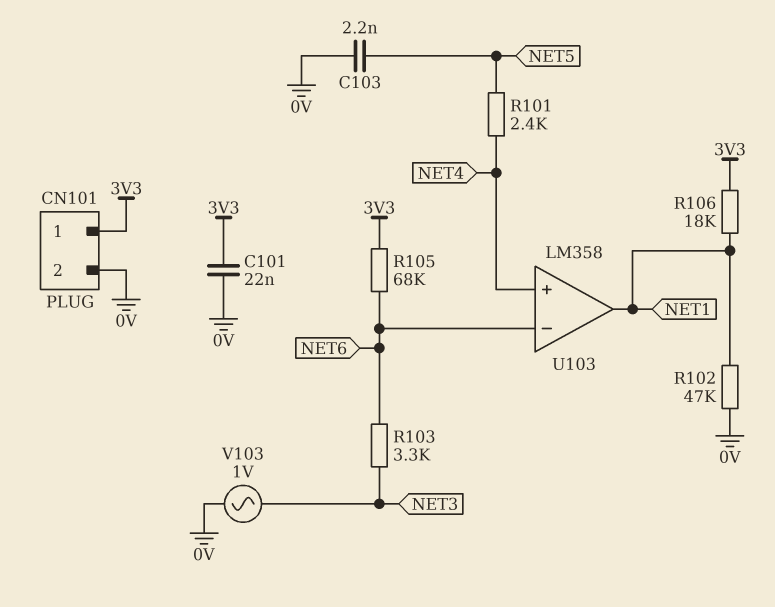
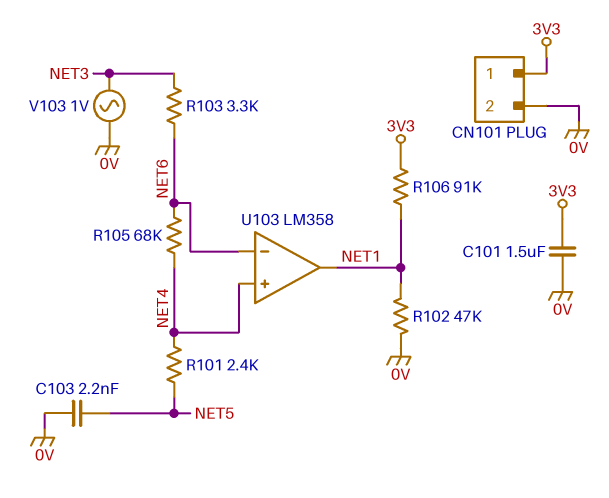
C101: 22nF (0V, 3V3) -> 1.5uF (0V, 3V3)
R105: 68k (3V3, NET6) -> 68k (NET4, NET6)
R106: 18k (3V3, NET1) -> 91k (3V3, NET1)

